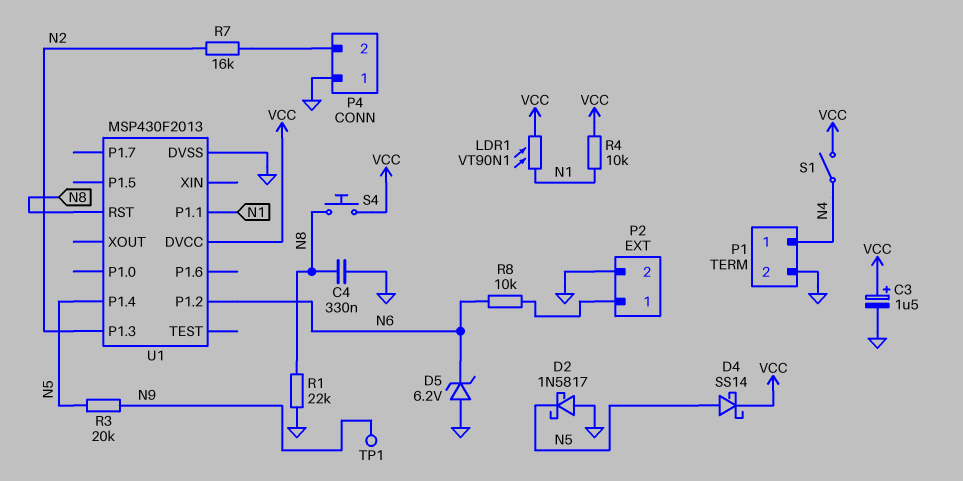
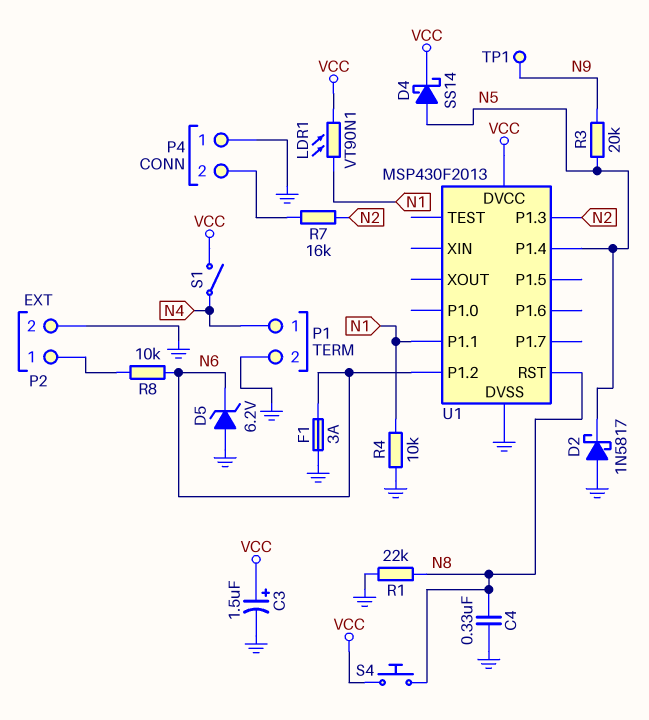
F1: none -> 3A (GND, N6)
R4: 10k (N1, VCC) -> 10k (GND, N1)

